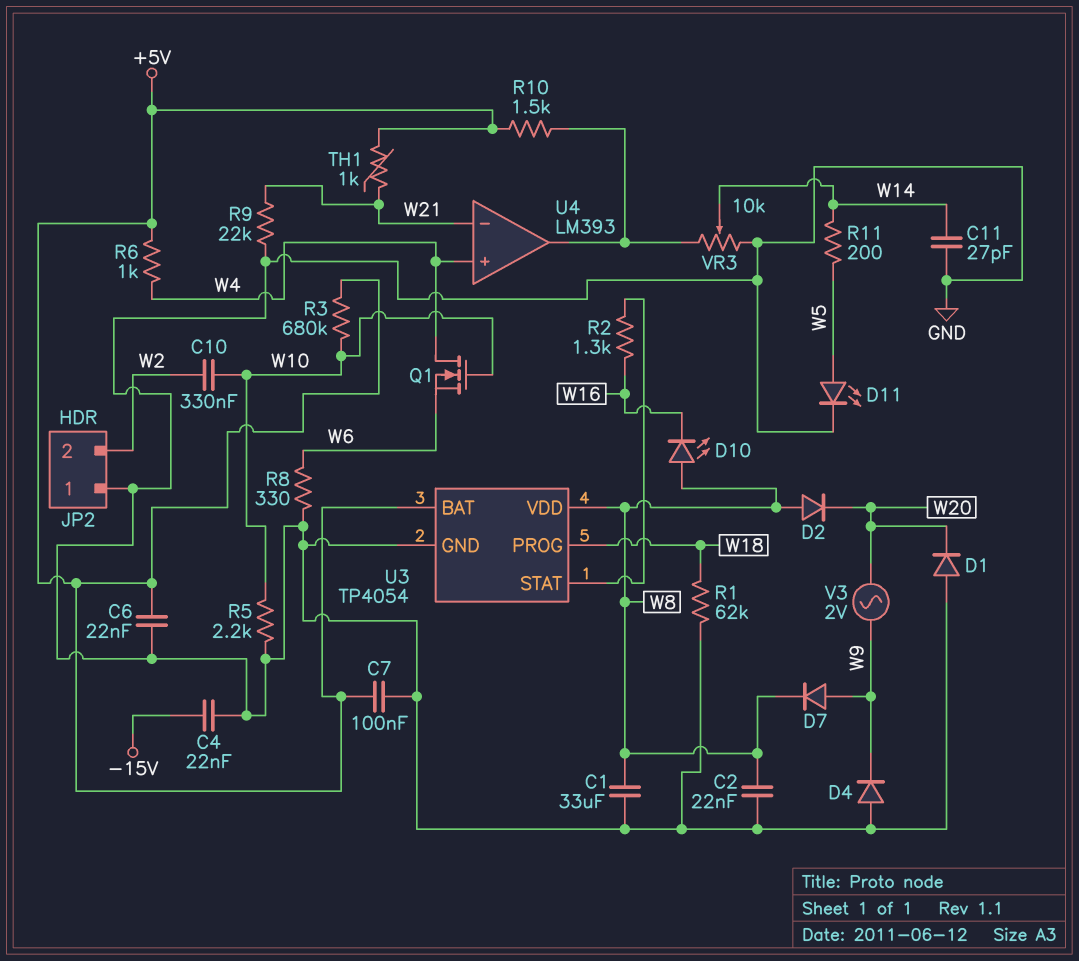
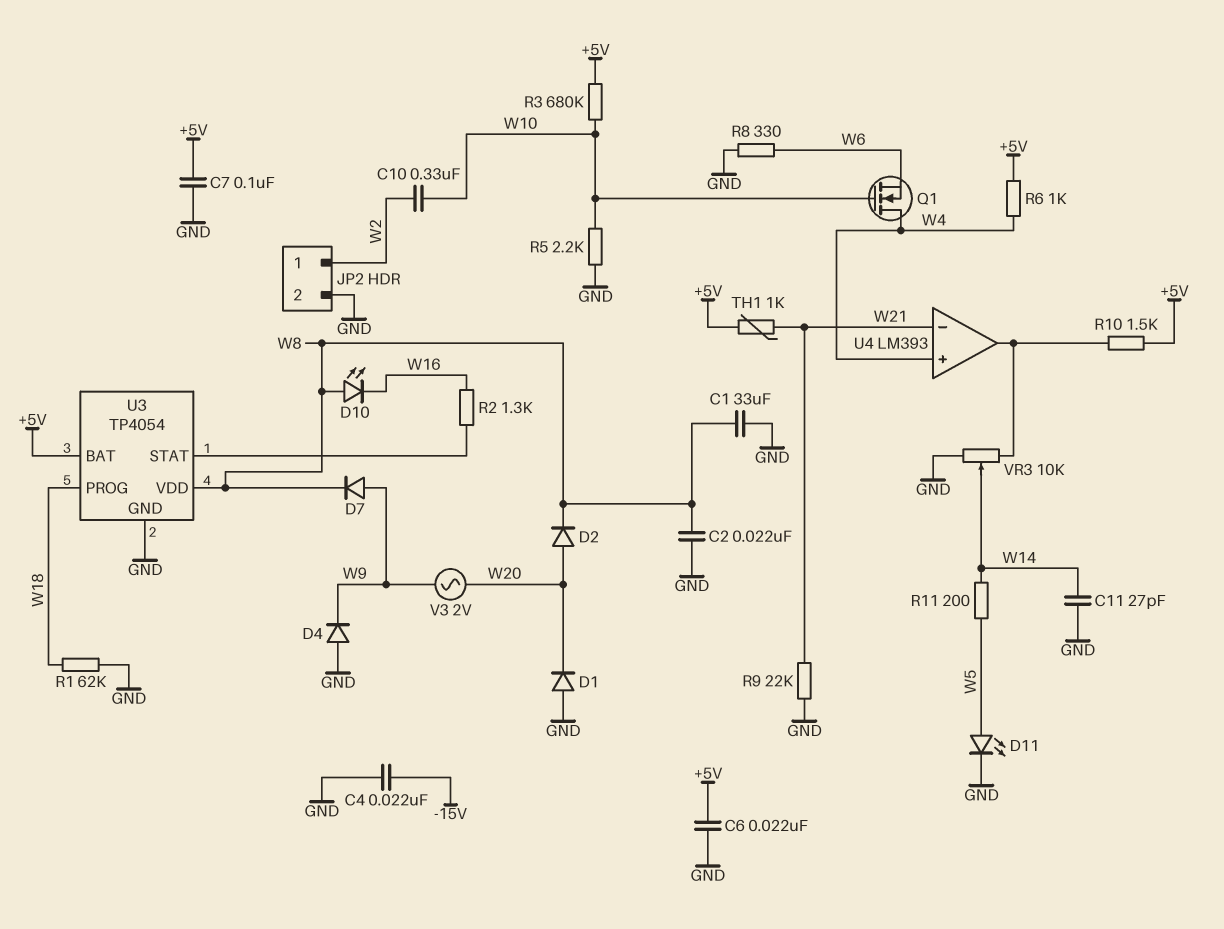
D2: diode (A W8, K W20) -> diode (A W20, K W8)
JP2 pin 1: GND -> W2
JP2 pin 2: W2 -> GND

